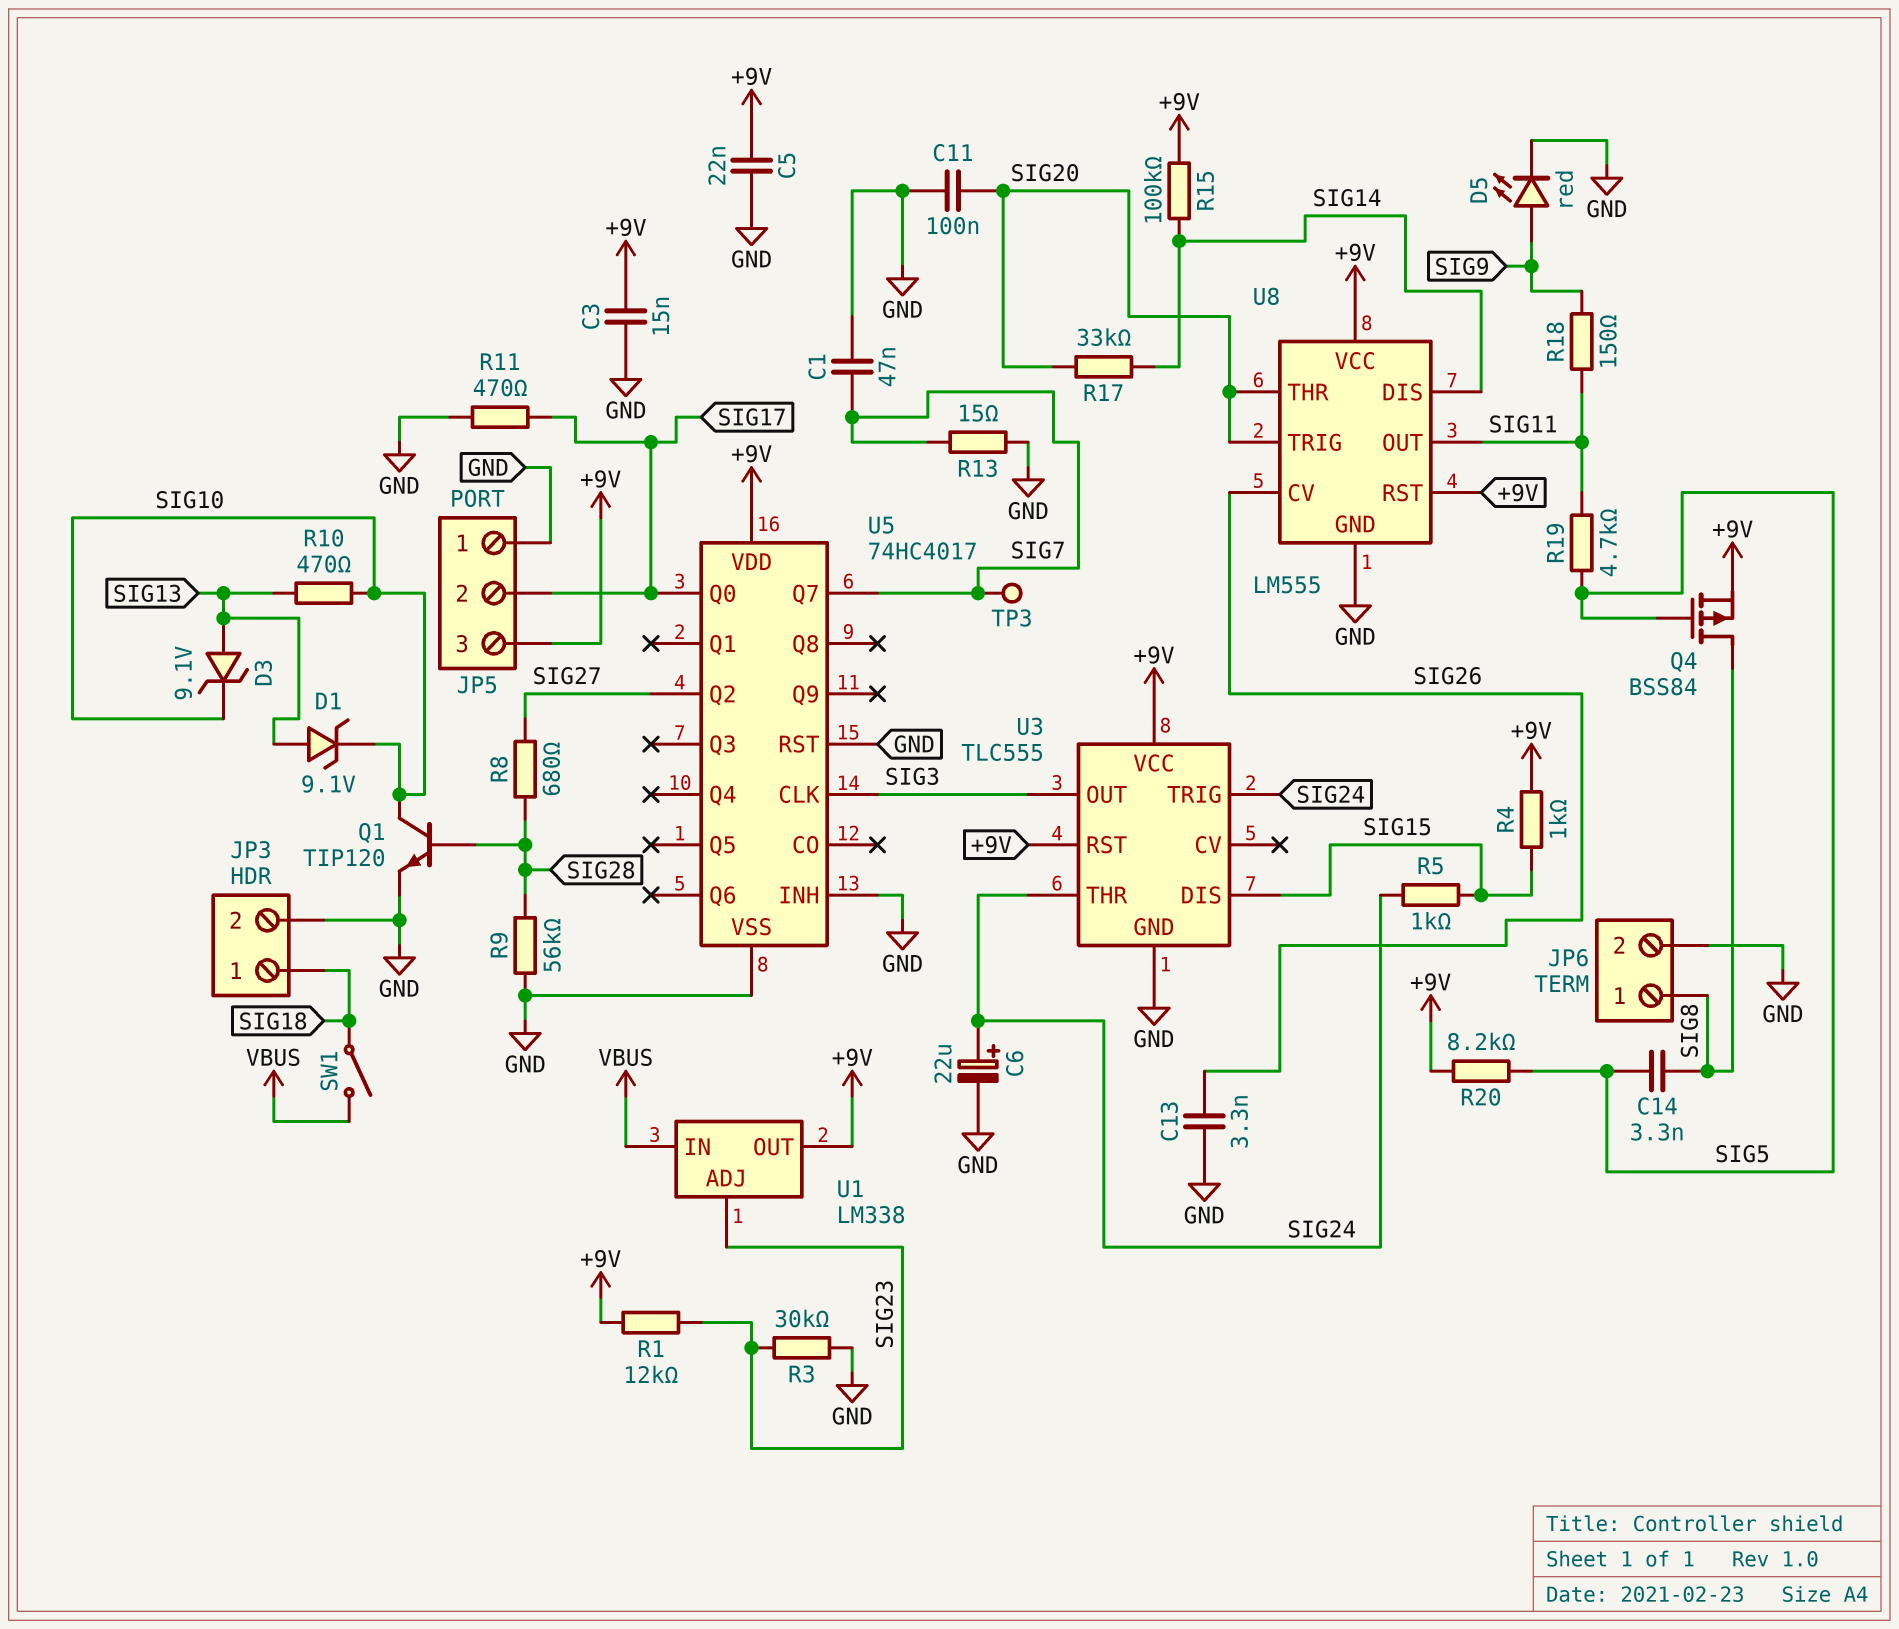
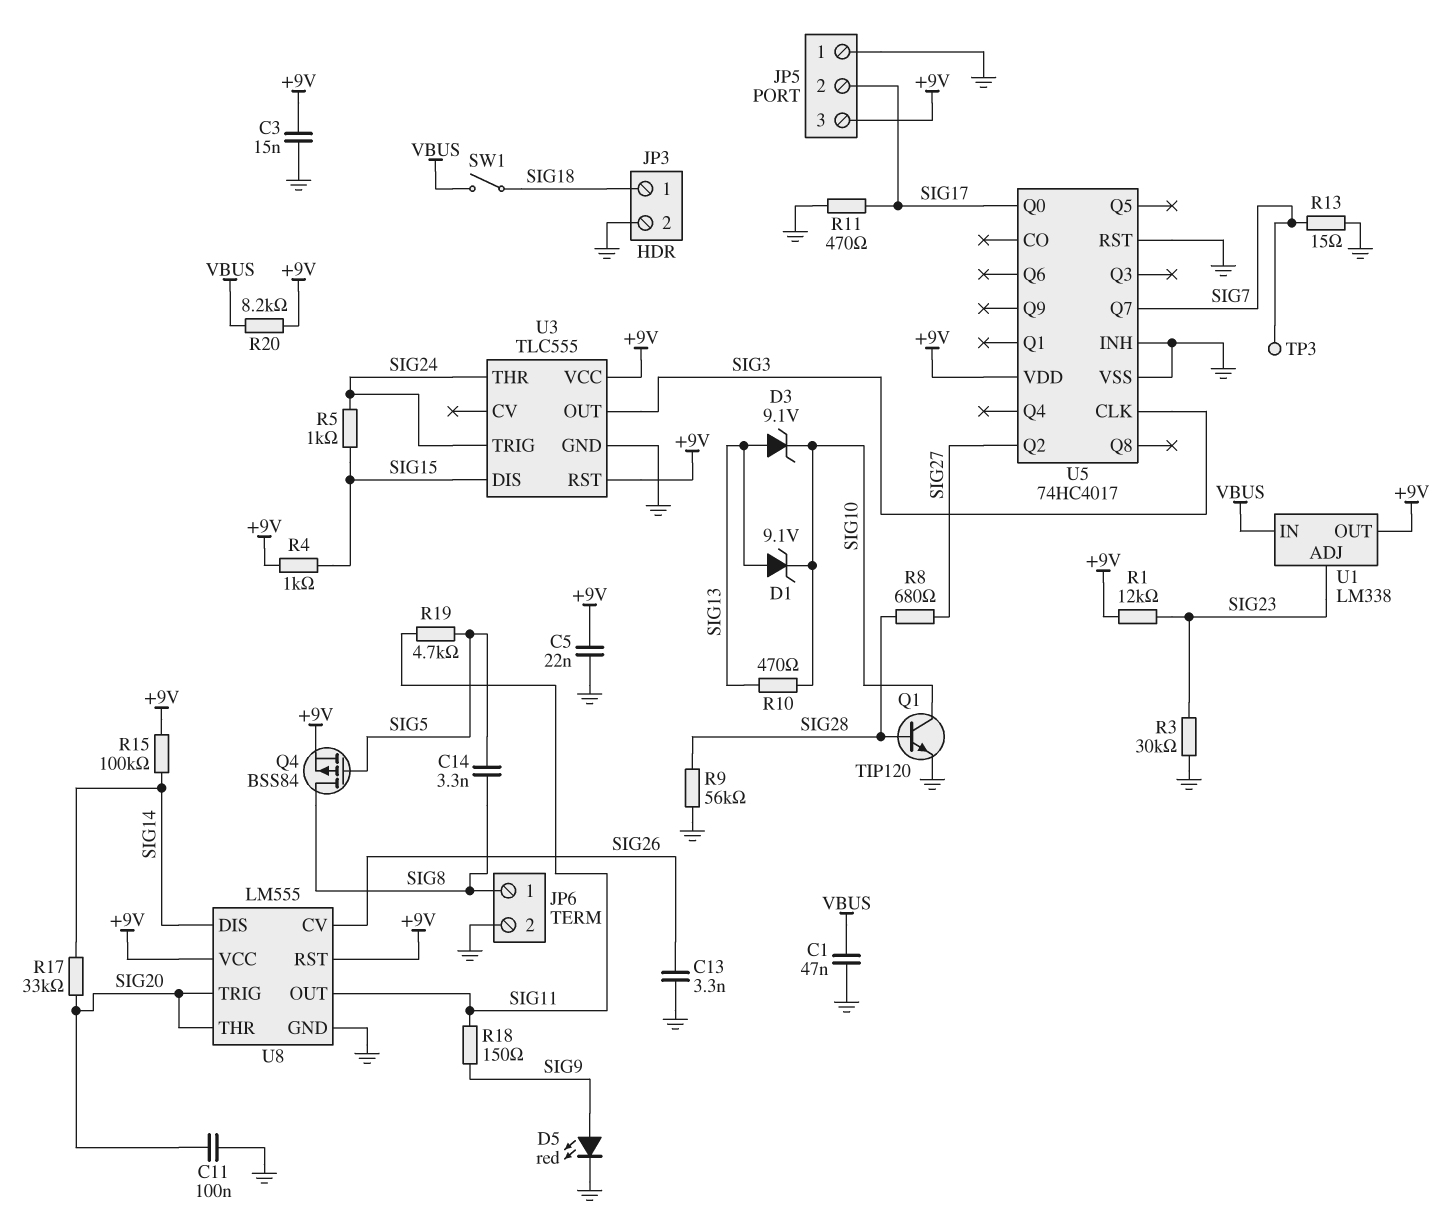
C1: 47nF (GND, SIG7) -> 47nF (GND, VBUS)
C6: 22uF (plus SIG24, minus GND) -> none
R20: 8.2k (+9V, SIG5) -> 8.2k (+9V, VBUS)

